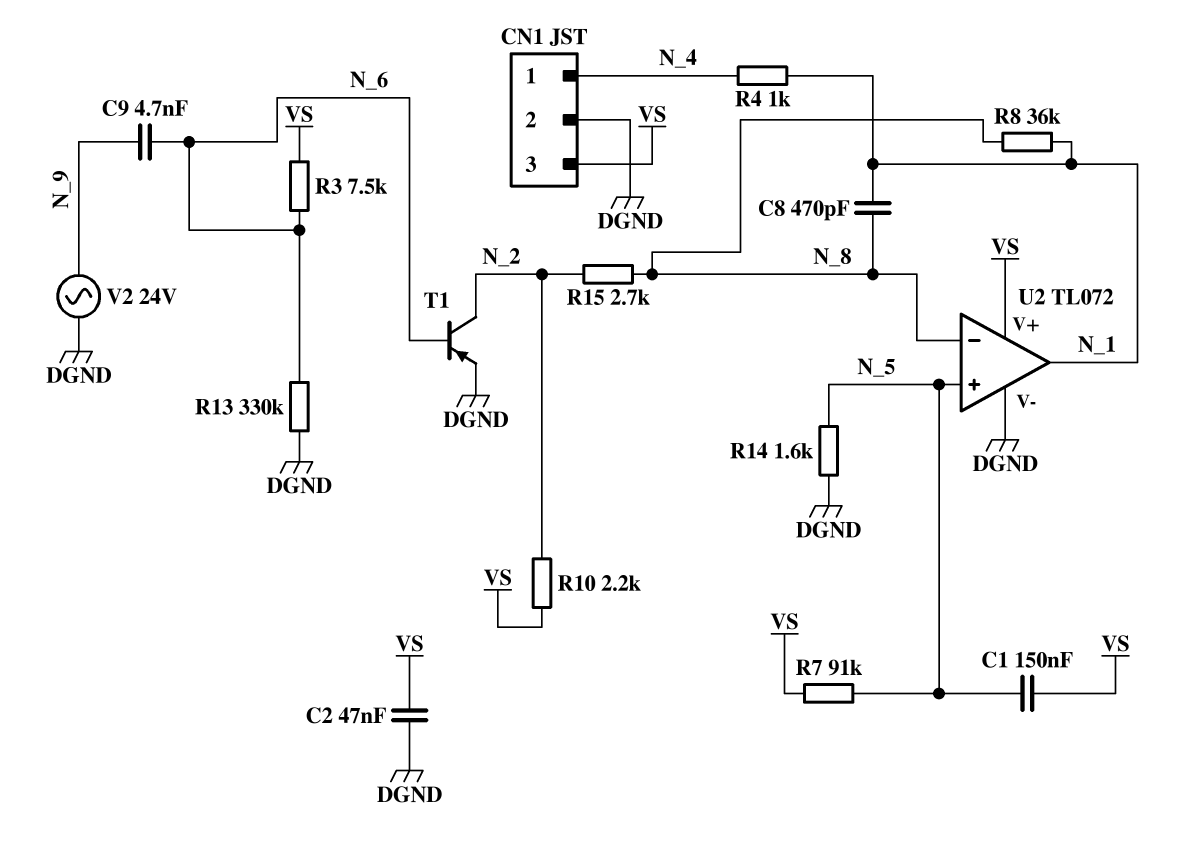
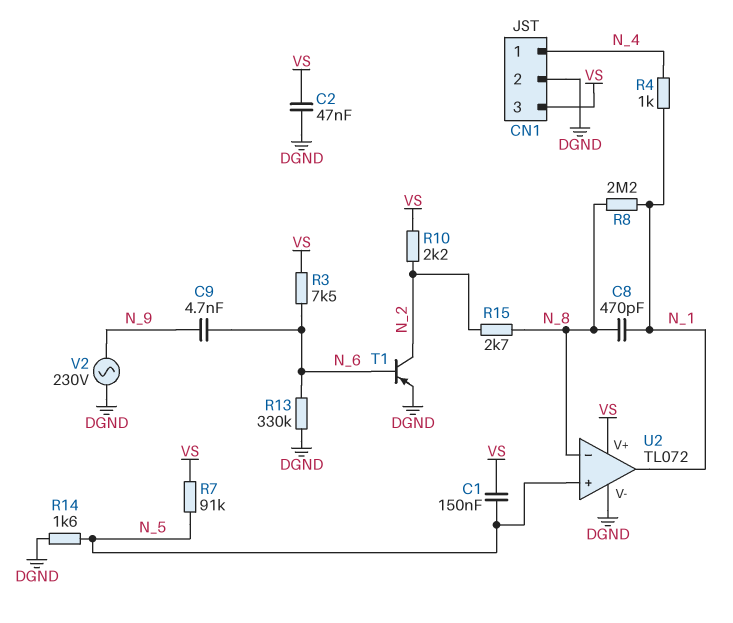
R8: 36k (N_1, N_8) -> 2.2M (N_1, N_8)
V2: AC 24V (DGND, N_9) -> AC 230V (DGND, N_9)

